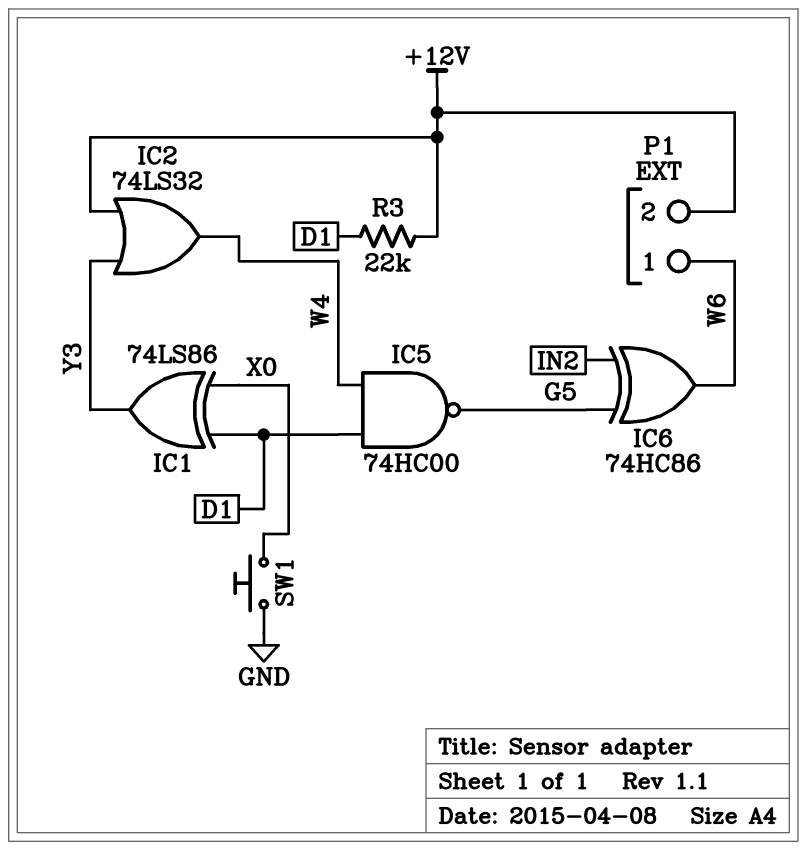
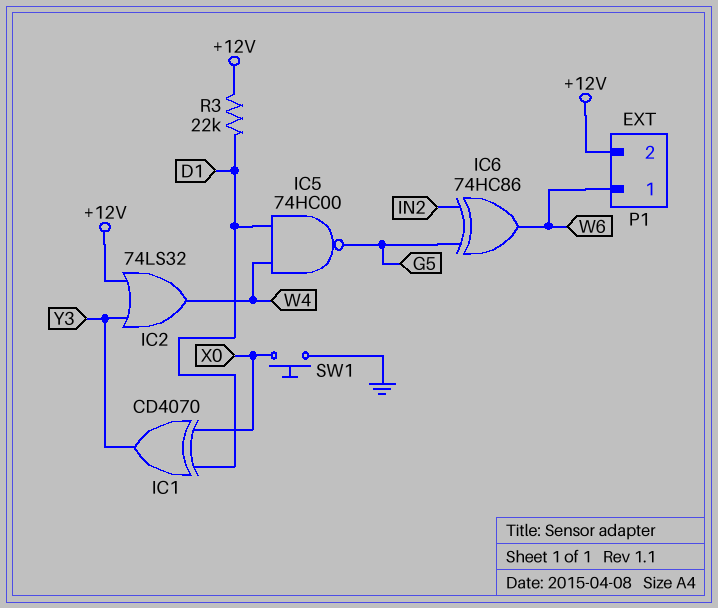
IC1: XOR 74LS86 (in D1, in X0, out Y3) -> XOR CD4070 (in D1, in X0, out Y3)

